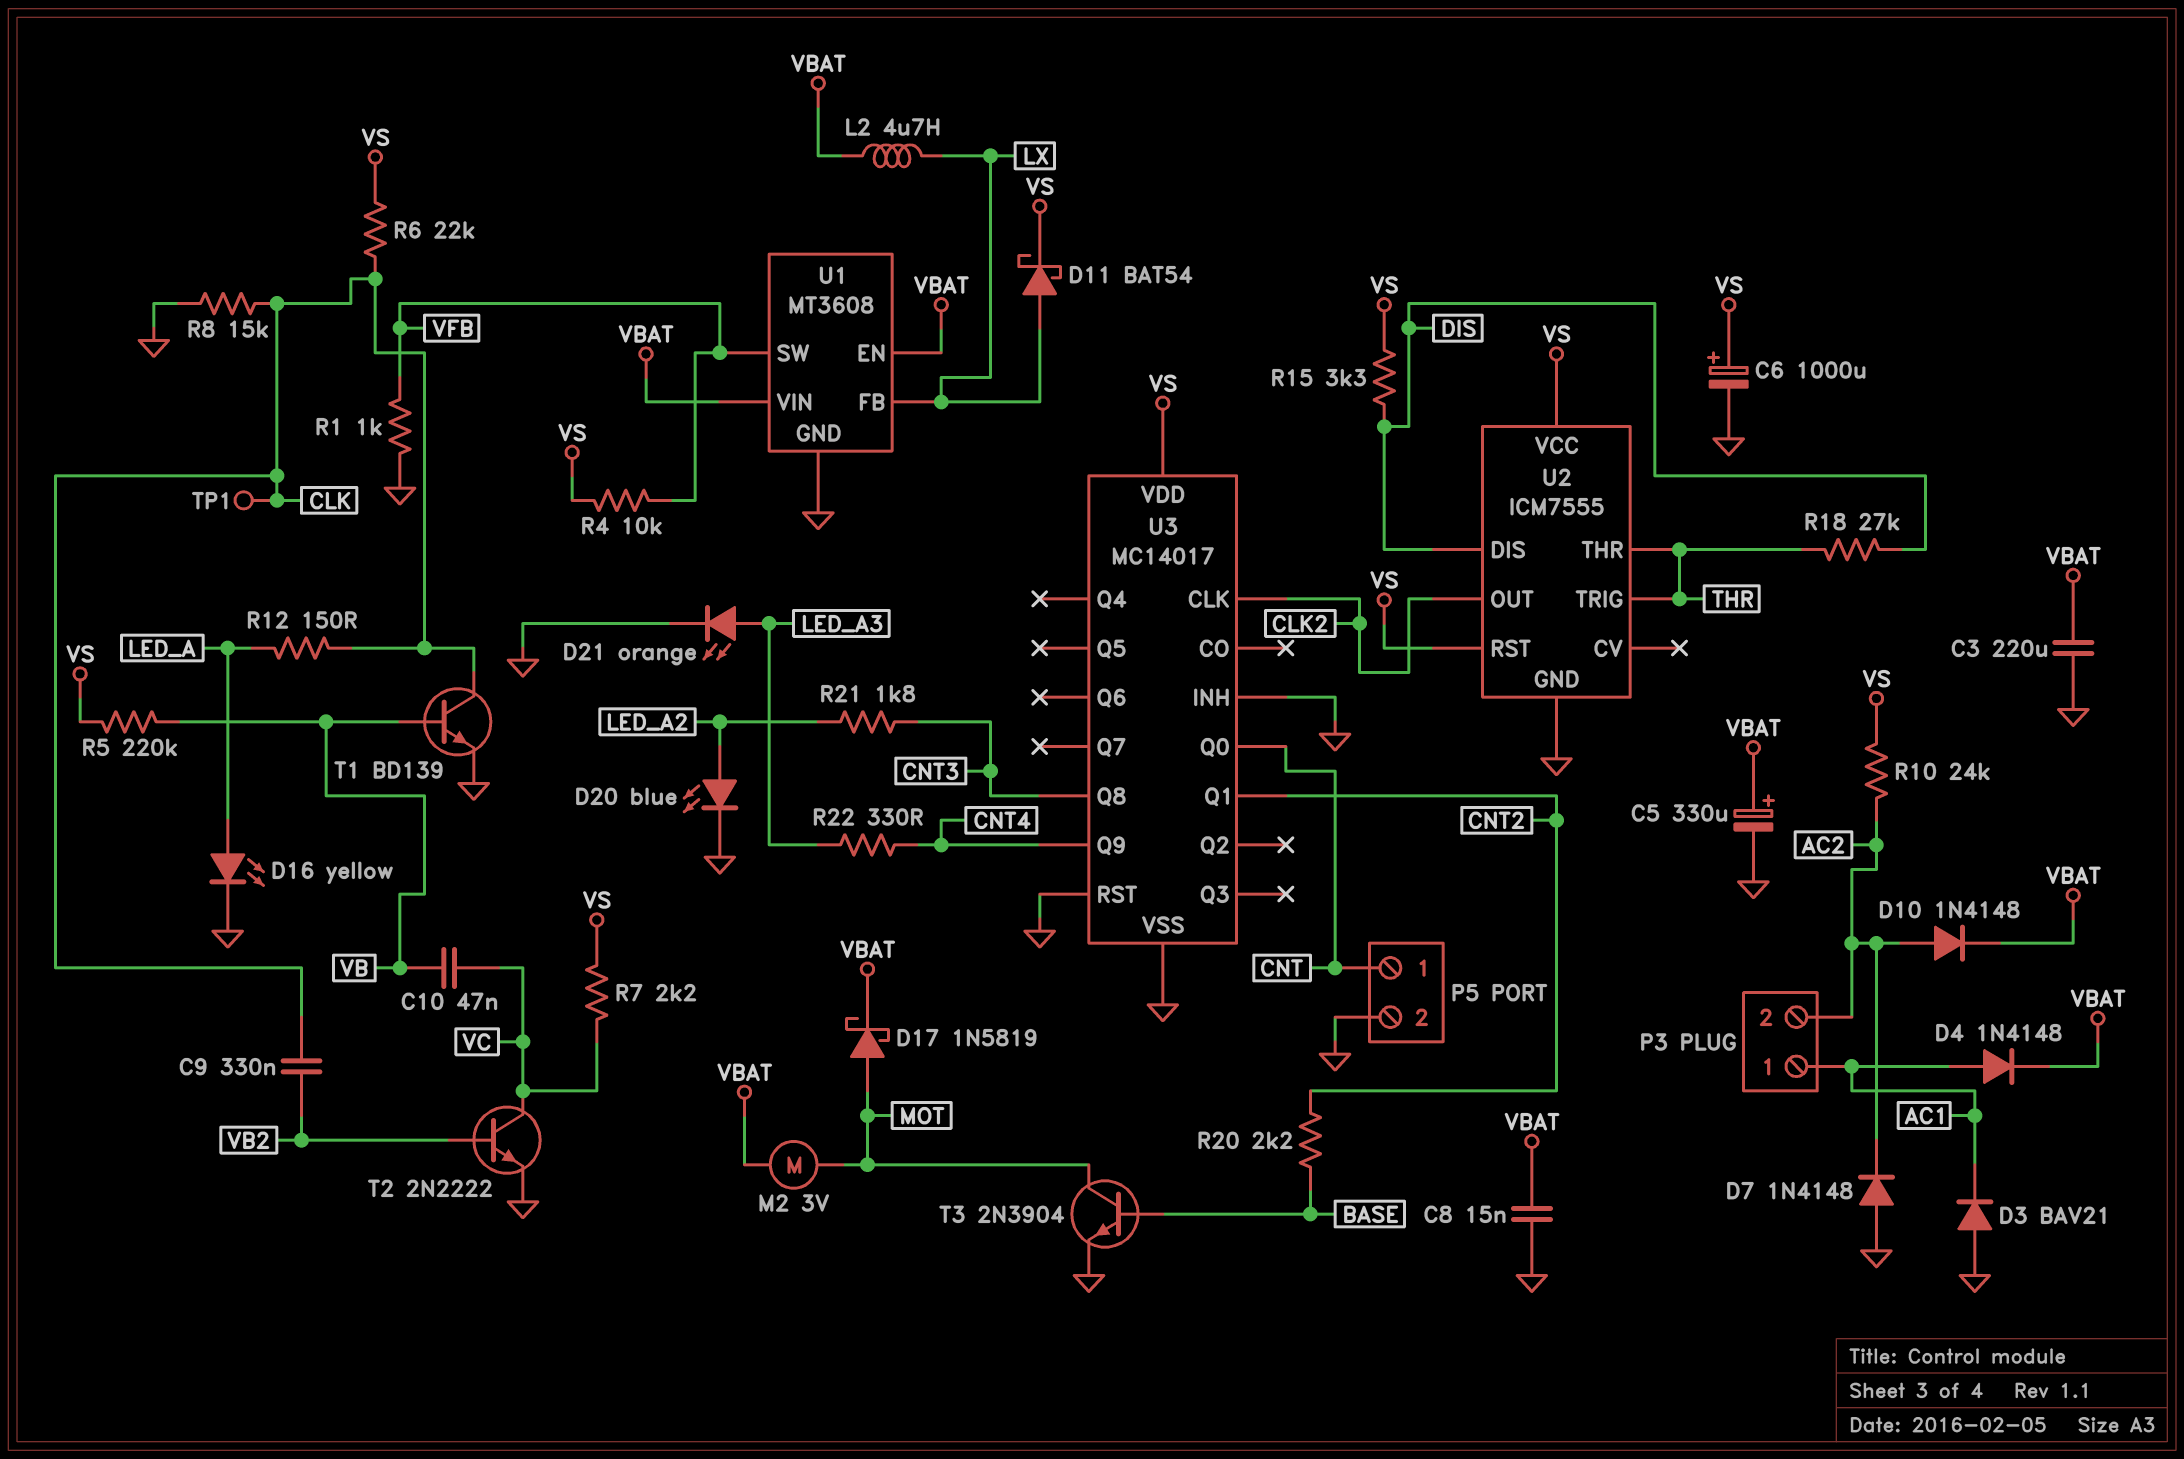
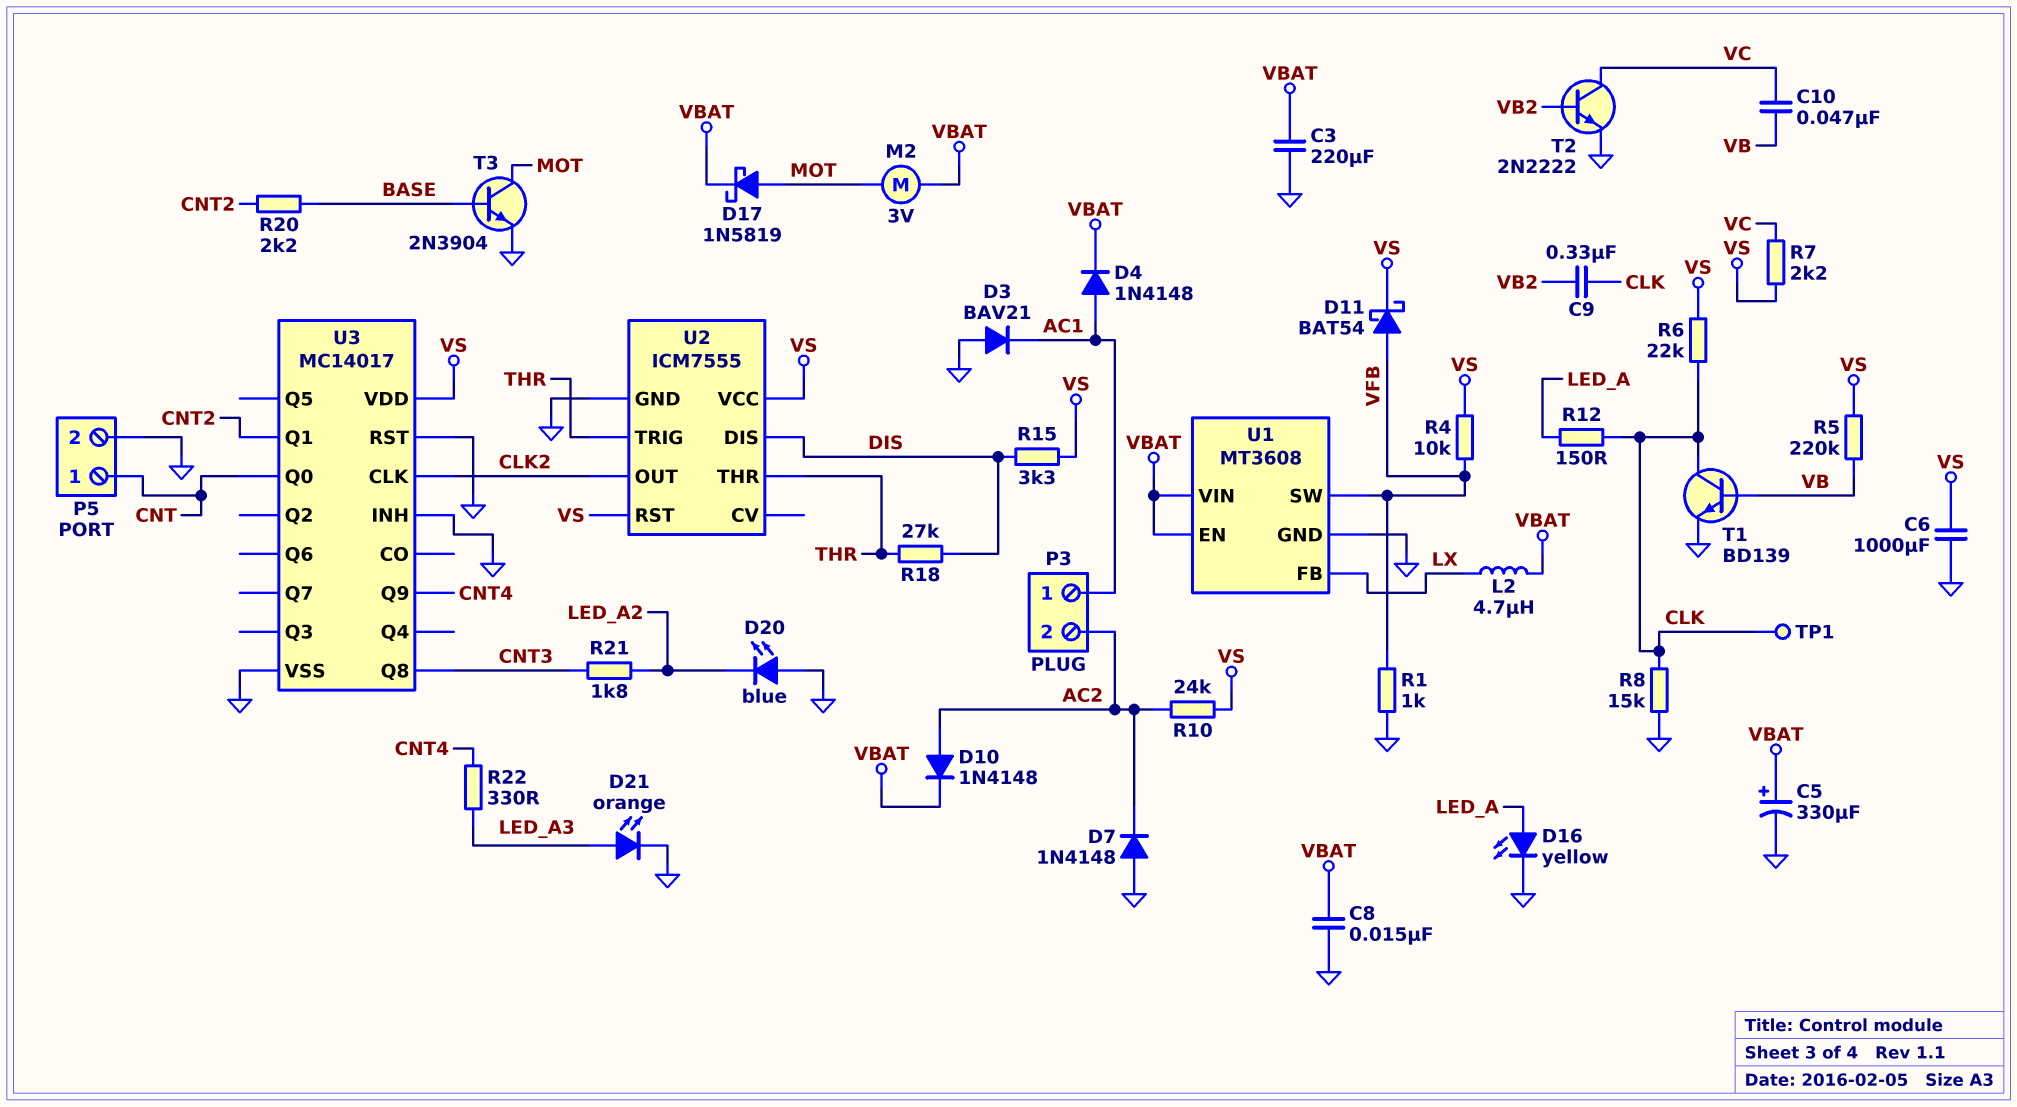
C6: 1000uF (plus VS, minus GND) -> 1000uF (GND, VS)
D11: schottky BAT54 (A LX, K VS) -> schottky BAT54 (A VFB, K VS)
D20: LED blue (A LED_A2, K GND) -> LED blue (A GND, K LED_A2)

